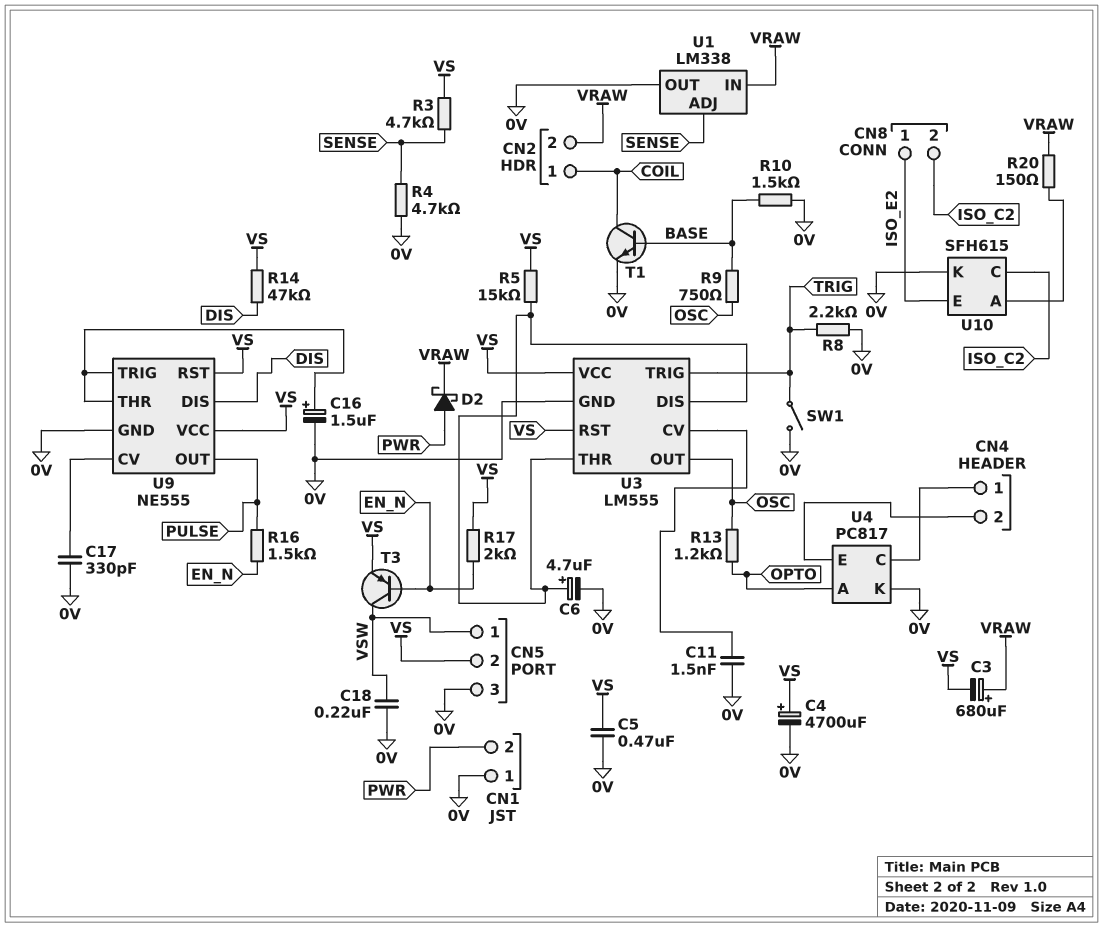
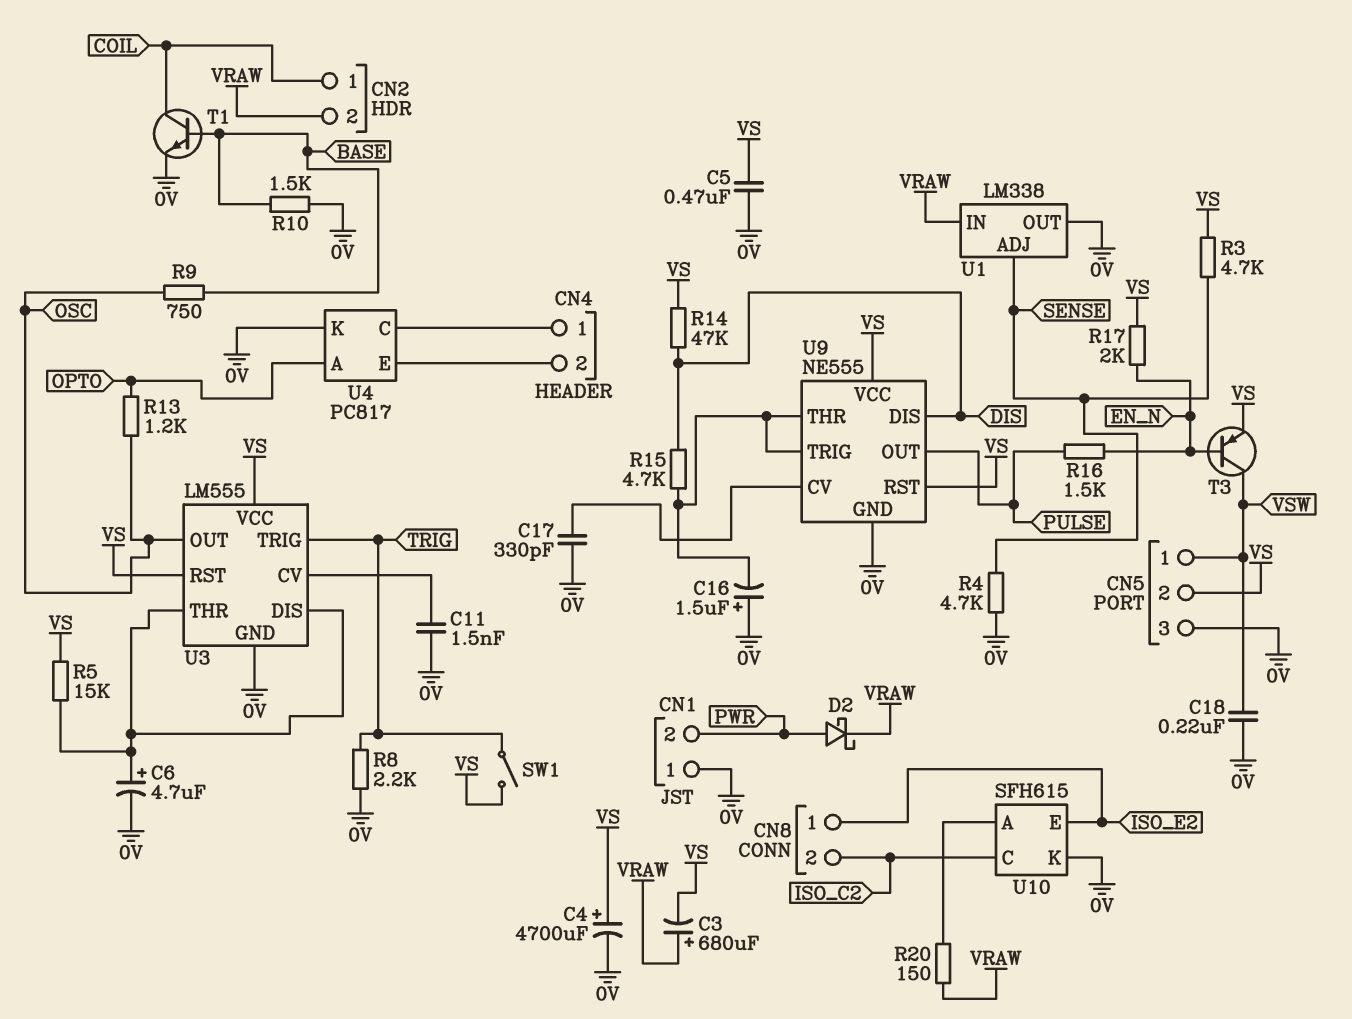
C16: 1.5uF (plus U9/THR, minus 0V) -> 1.5uF (plus 0V, minus U9/THR)
R15: none -> 4.7k (DIS, U9/THR)
SW1: switch (0V, TRIG) -> switch (TRIG, VS)

